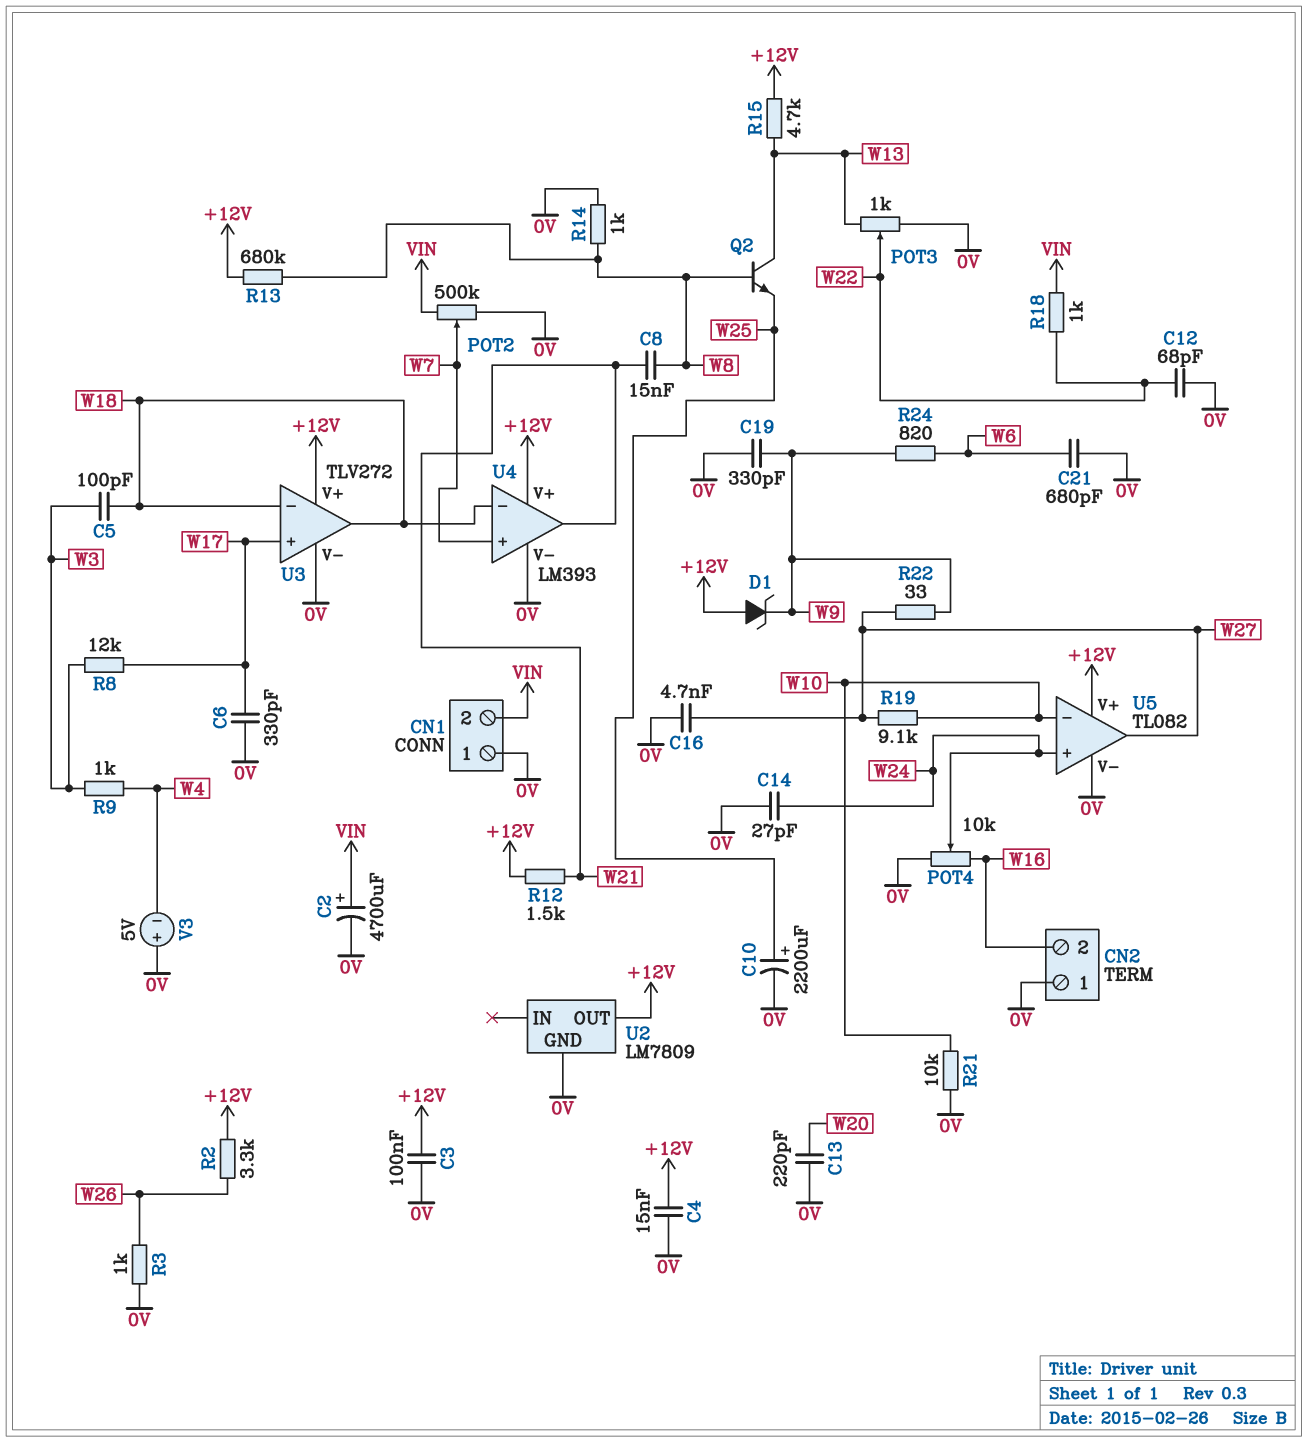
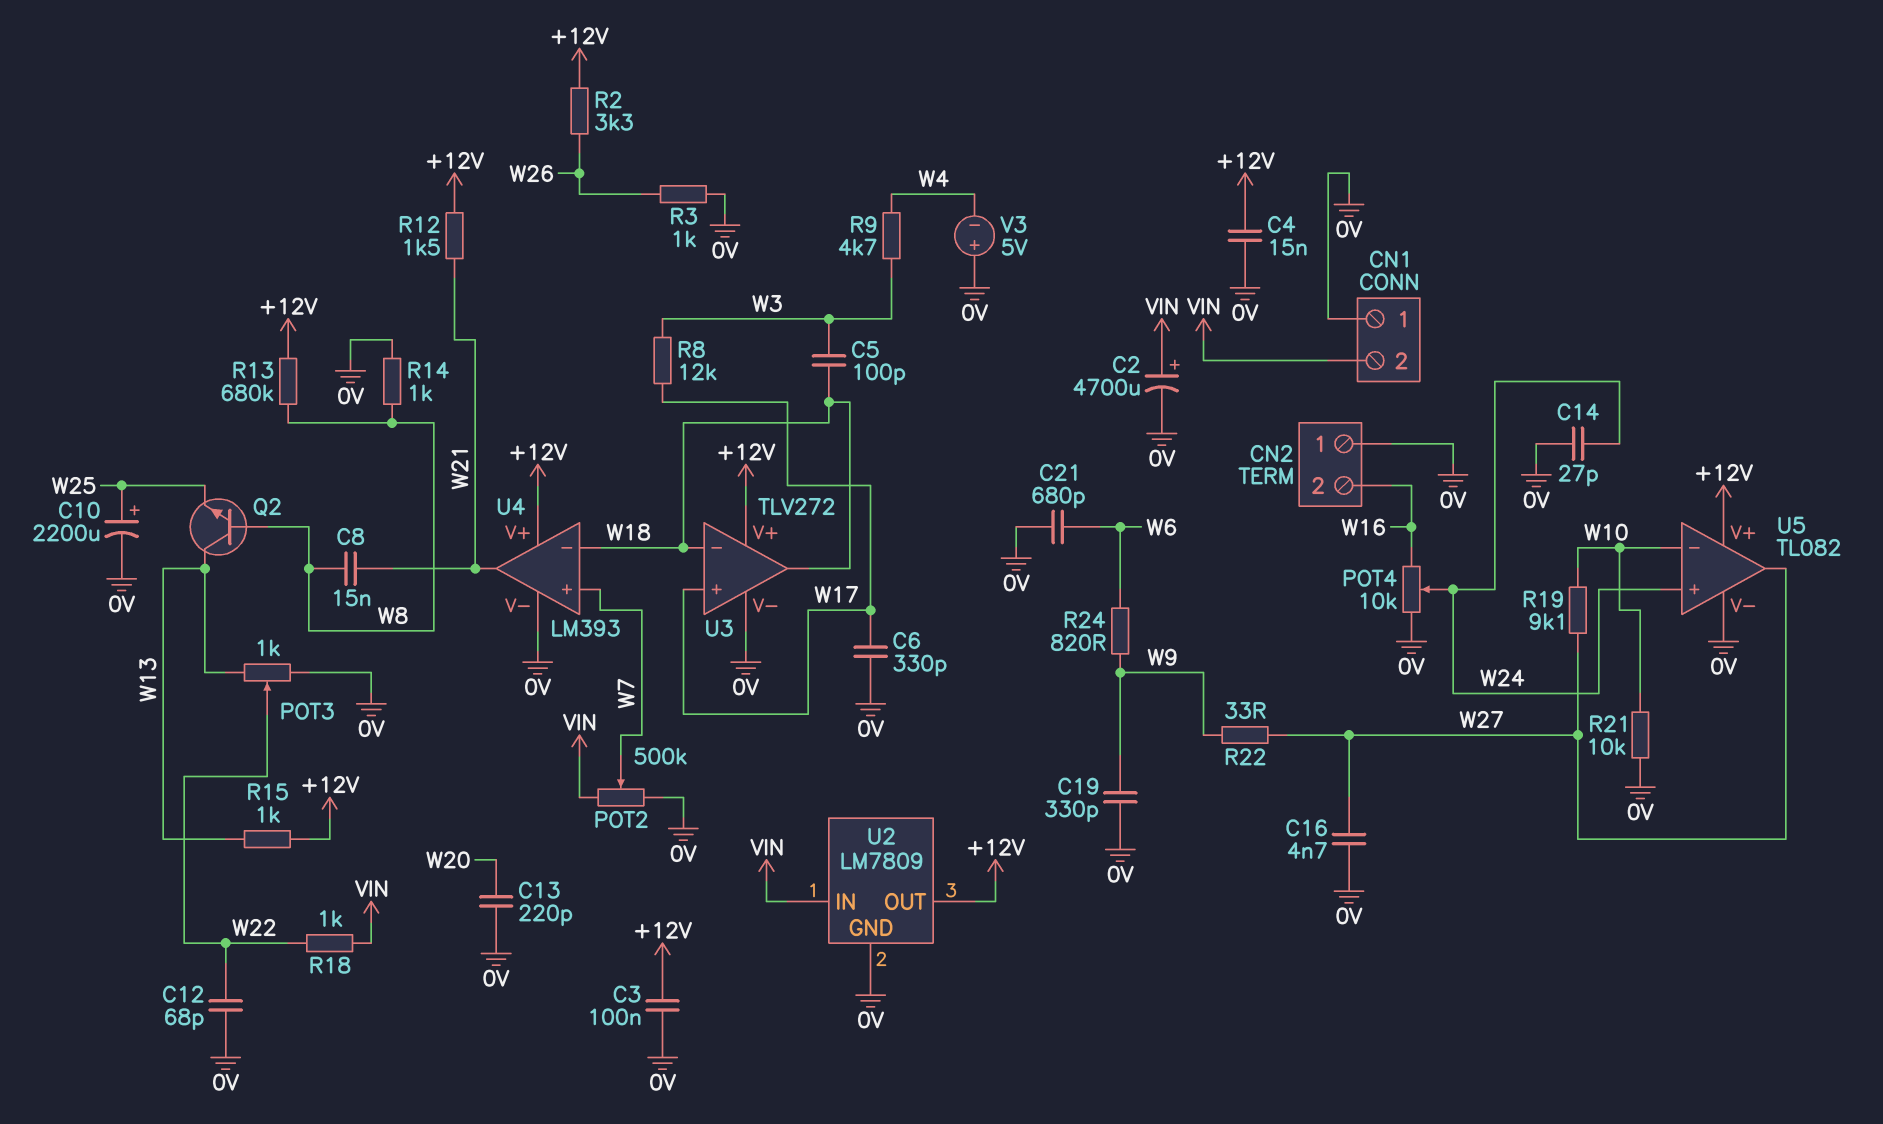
D1: zener (A +12V, K W9) -> none
R9: 1k (W3, W4) -> 4.7k (W3, W4)
R15: 4.7k (+12V, W13) -> 1k (+12V, W13)
U2 pin IN: none -> VIN

